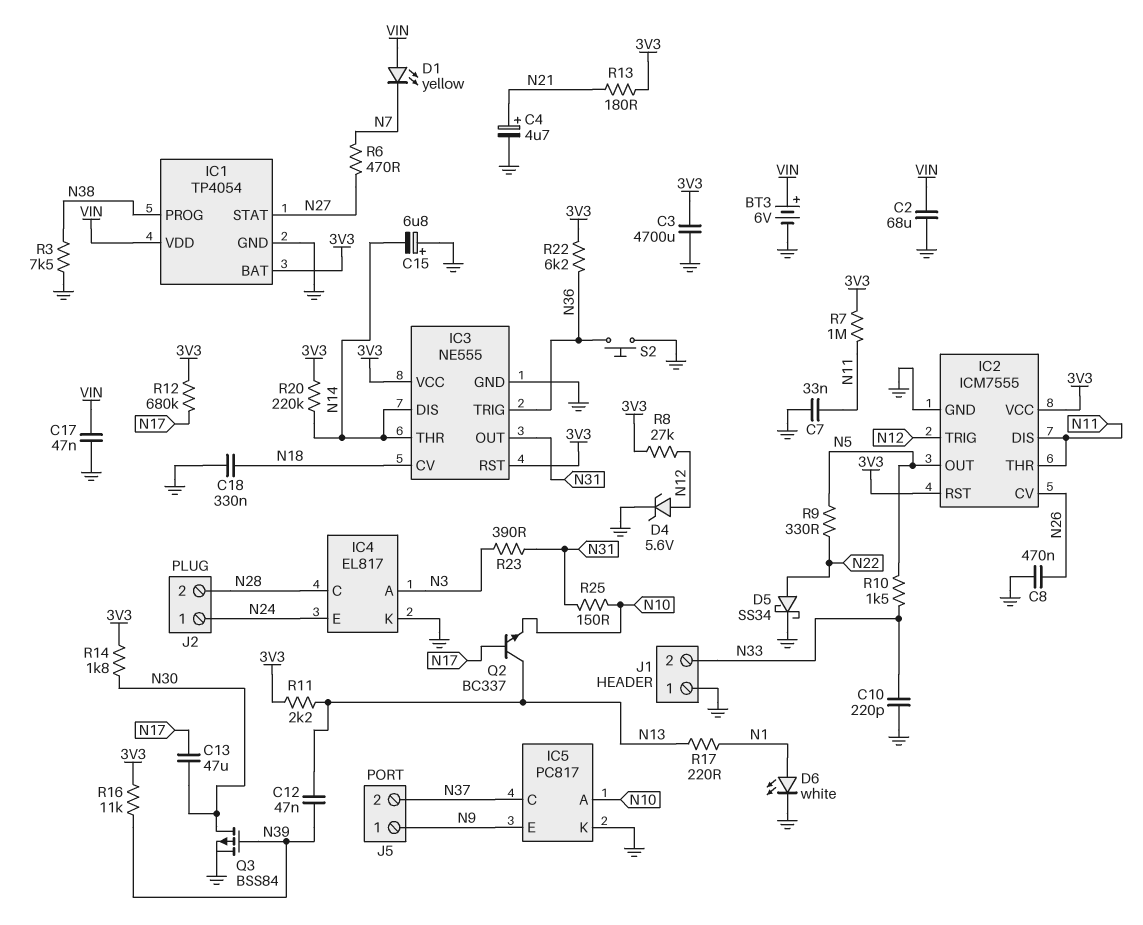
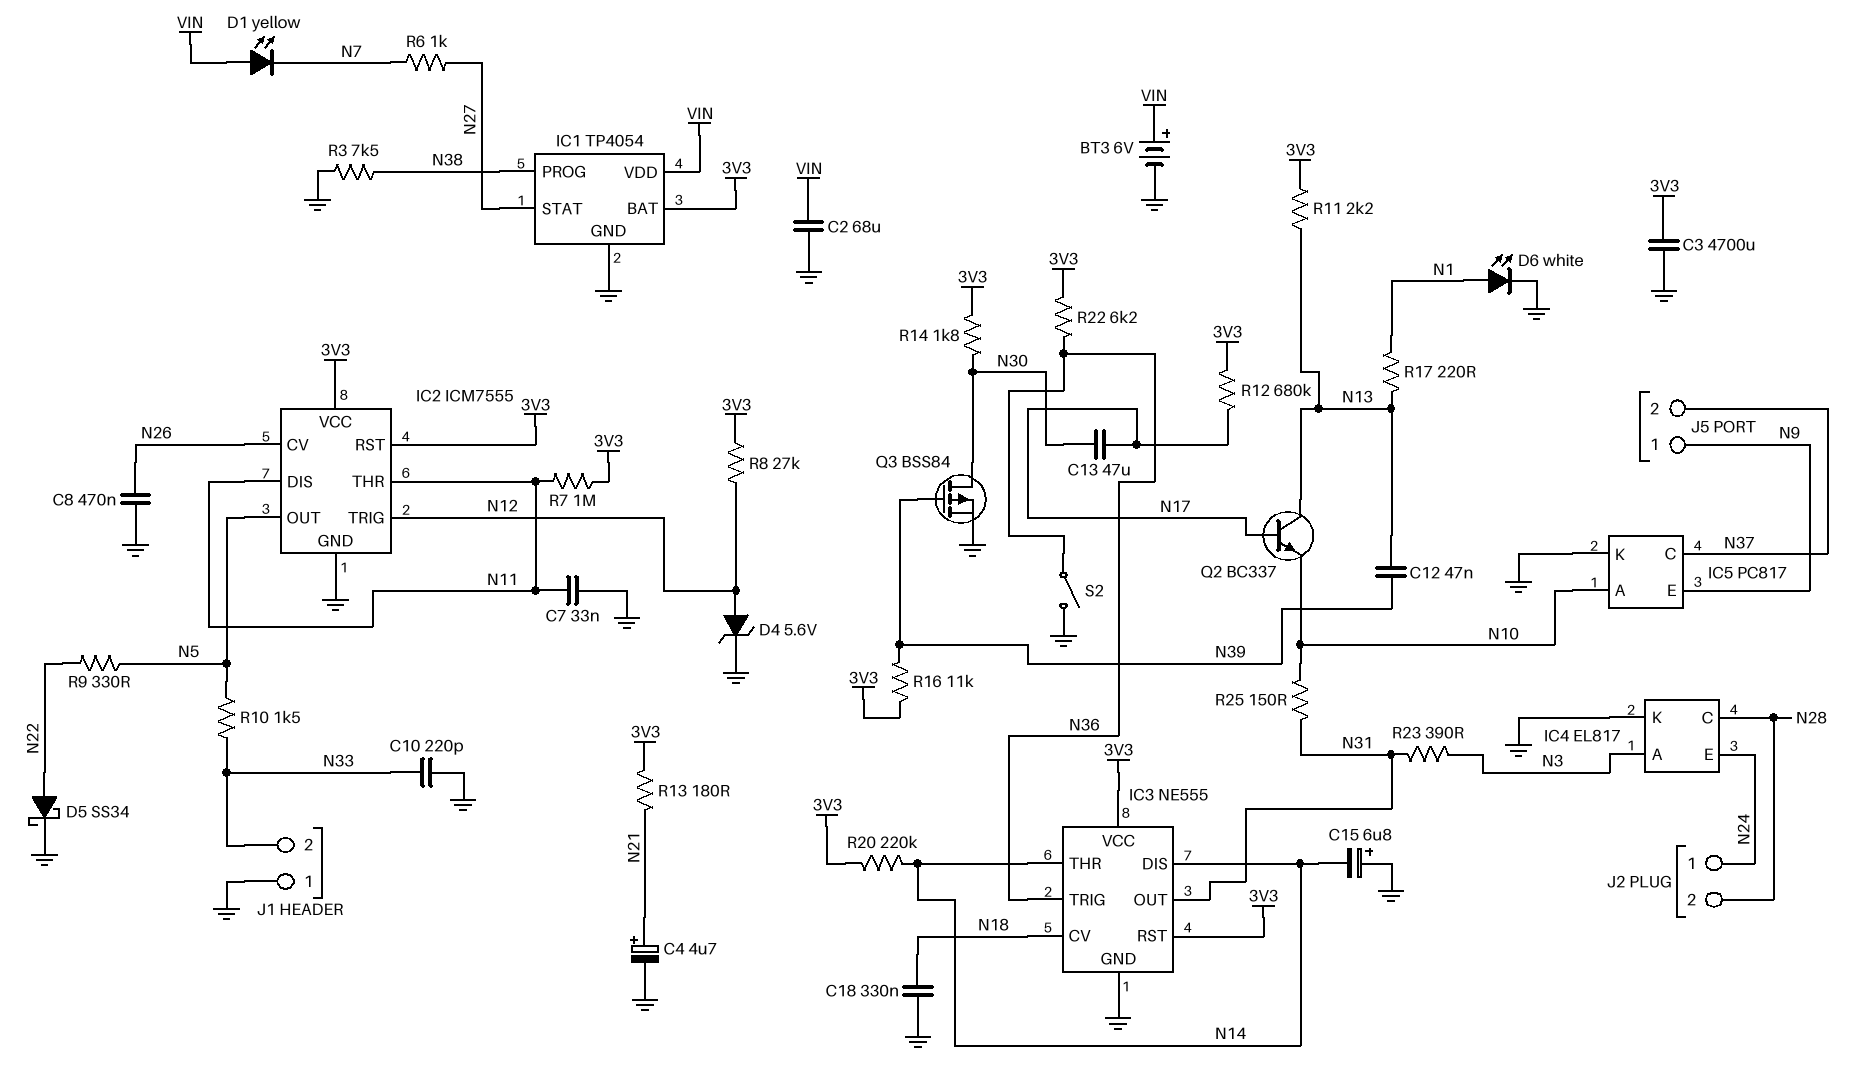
C17: 47nF (GND, VIN) -> none
R6: 470 (N7, N27) -> 1k (N7, N27)
S2: button (GND, N36) -> switch (GND, N36)

